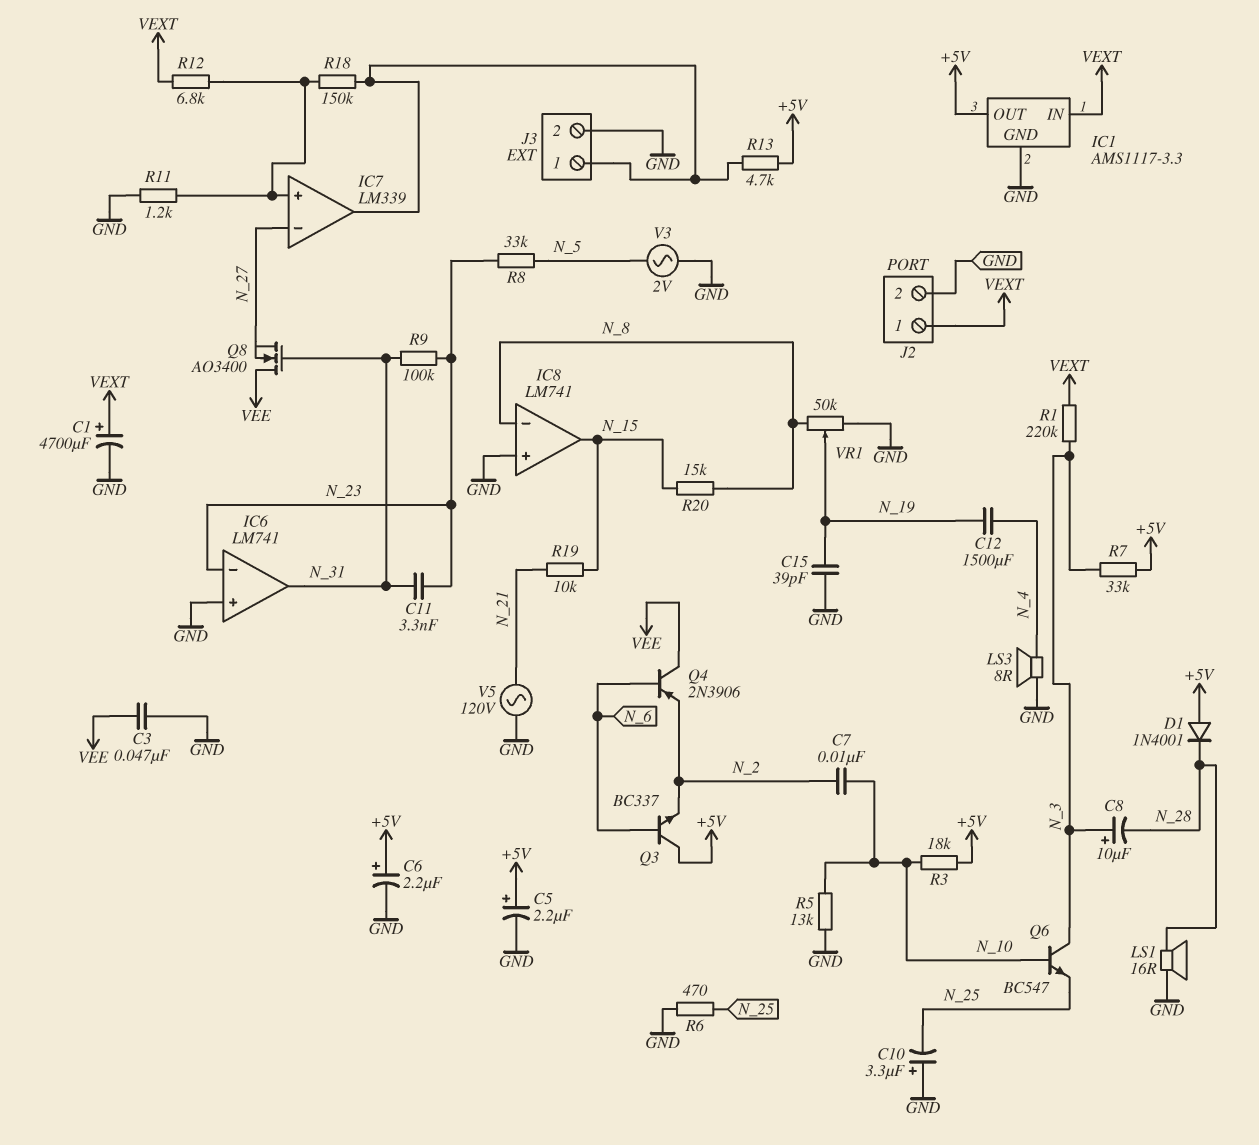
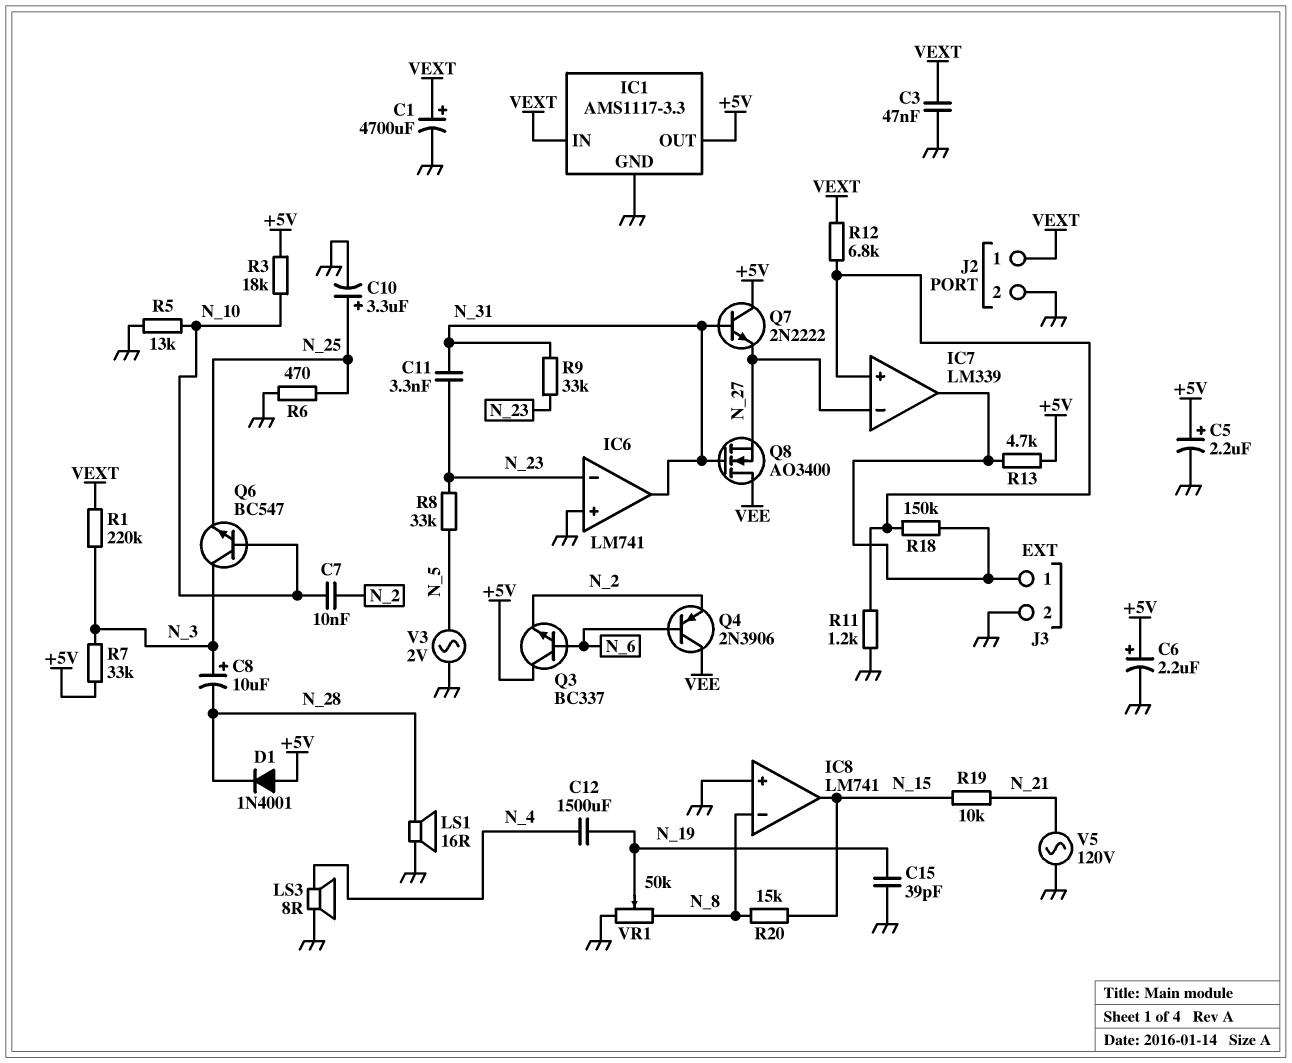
C3: 47nF (GND, VEE) -> 47nF (GND, VEXT)
C10: 3.3uF (plus GND, minus N_25) -> 3.3uF (plus N_25, minus GND)
Q7: none -> NPN 2N2222 (B N_31, C +5V, E N_27)
R9: 100k (N_23, N_31) -> 33k (N_23, N_31)

